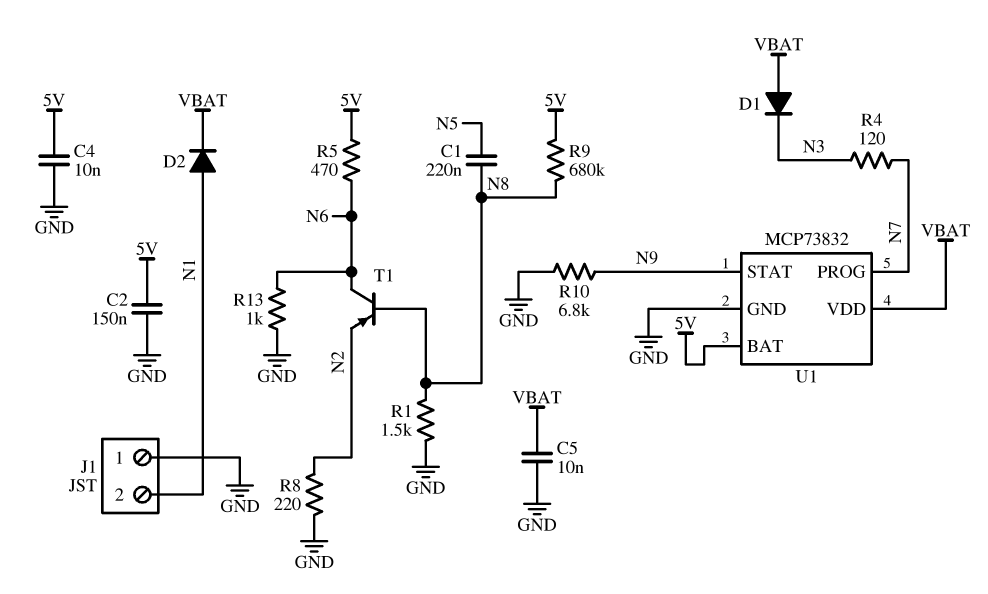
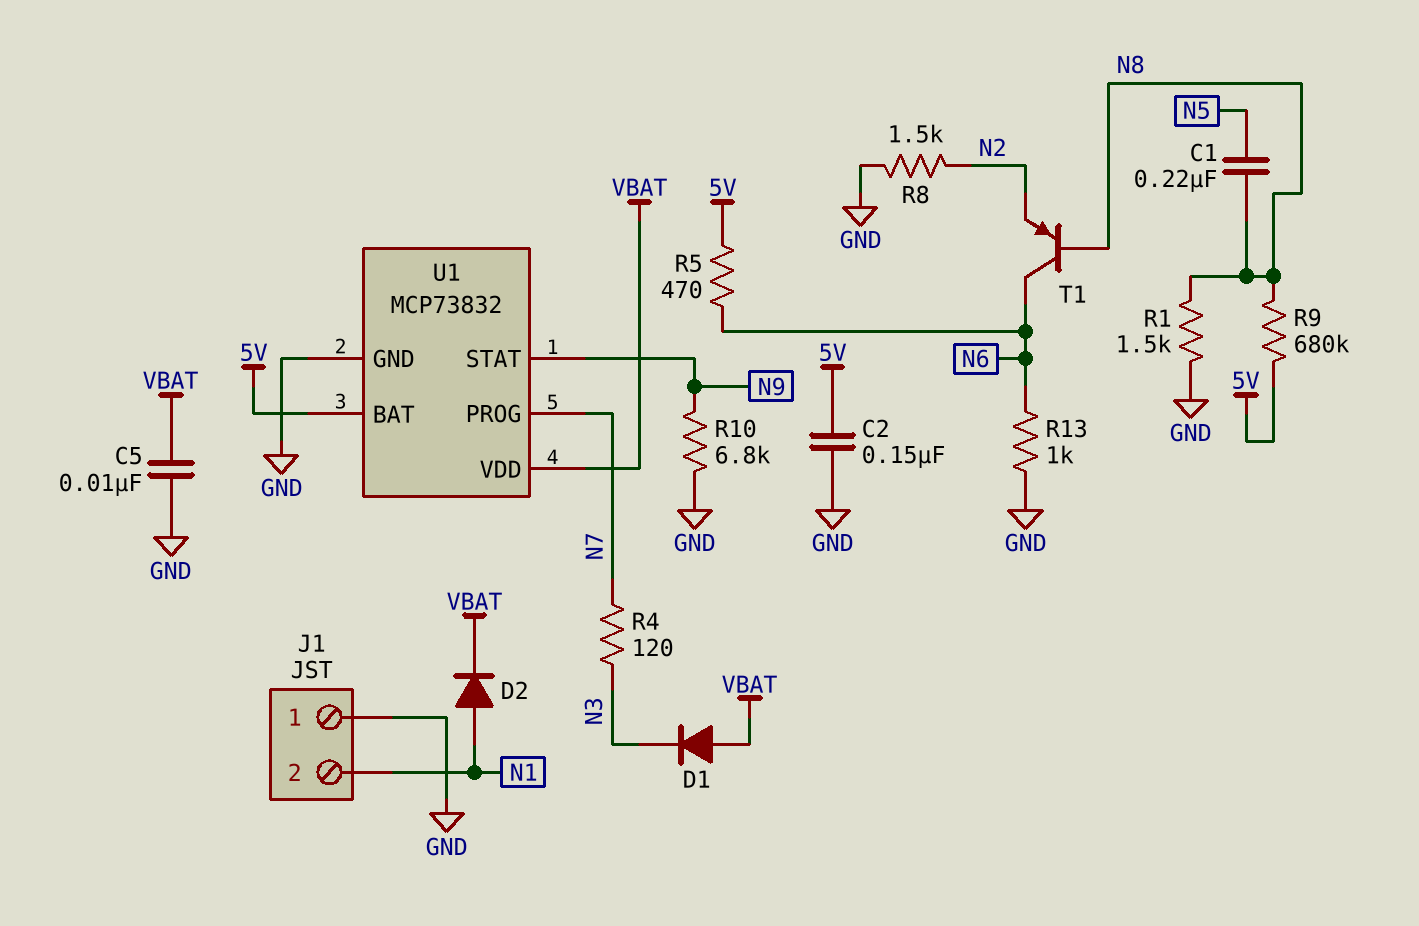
C4: 10nF (5V, GND) -> none
R8: 220 (GND, N2) -> 1.5k (GND, N2)

